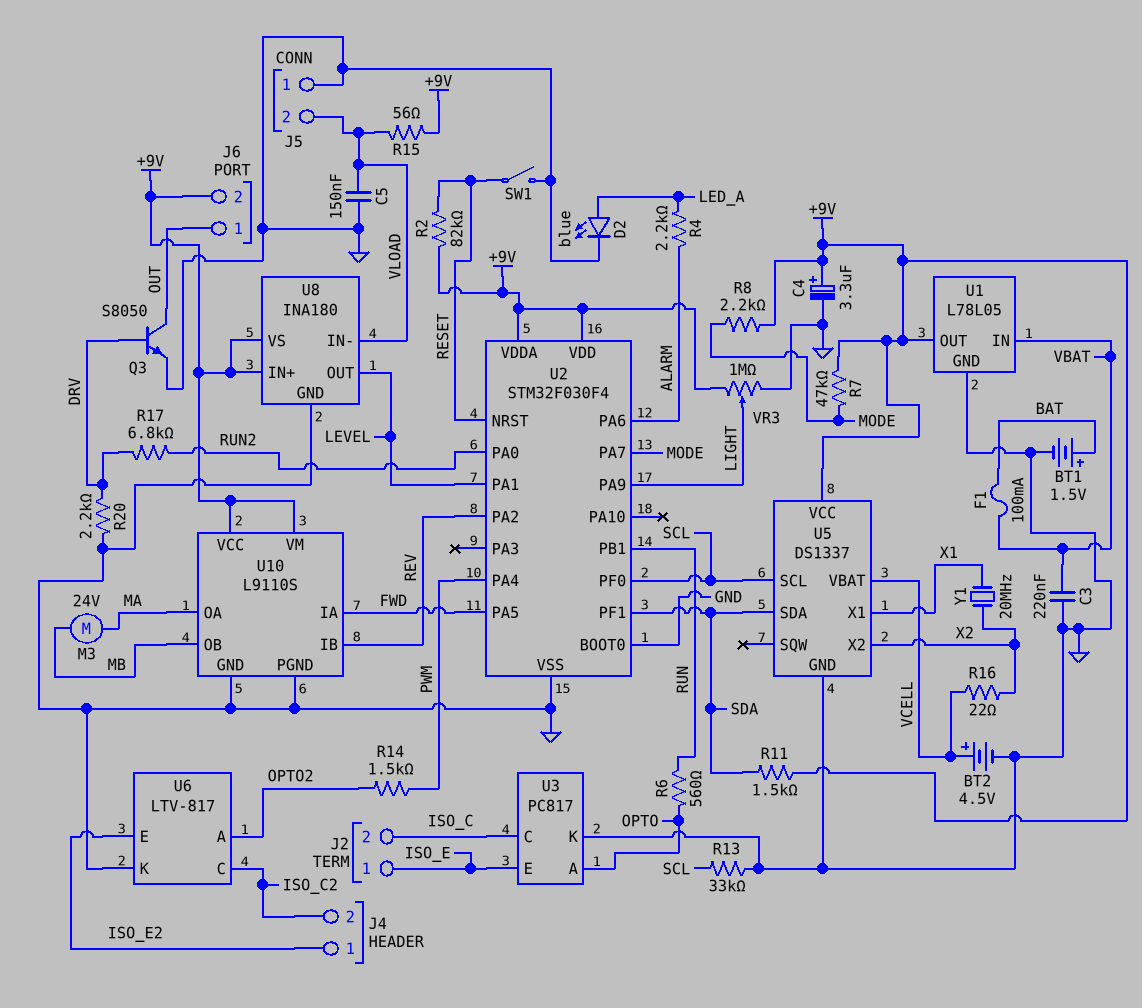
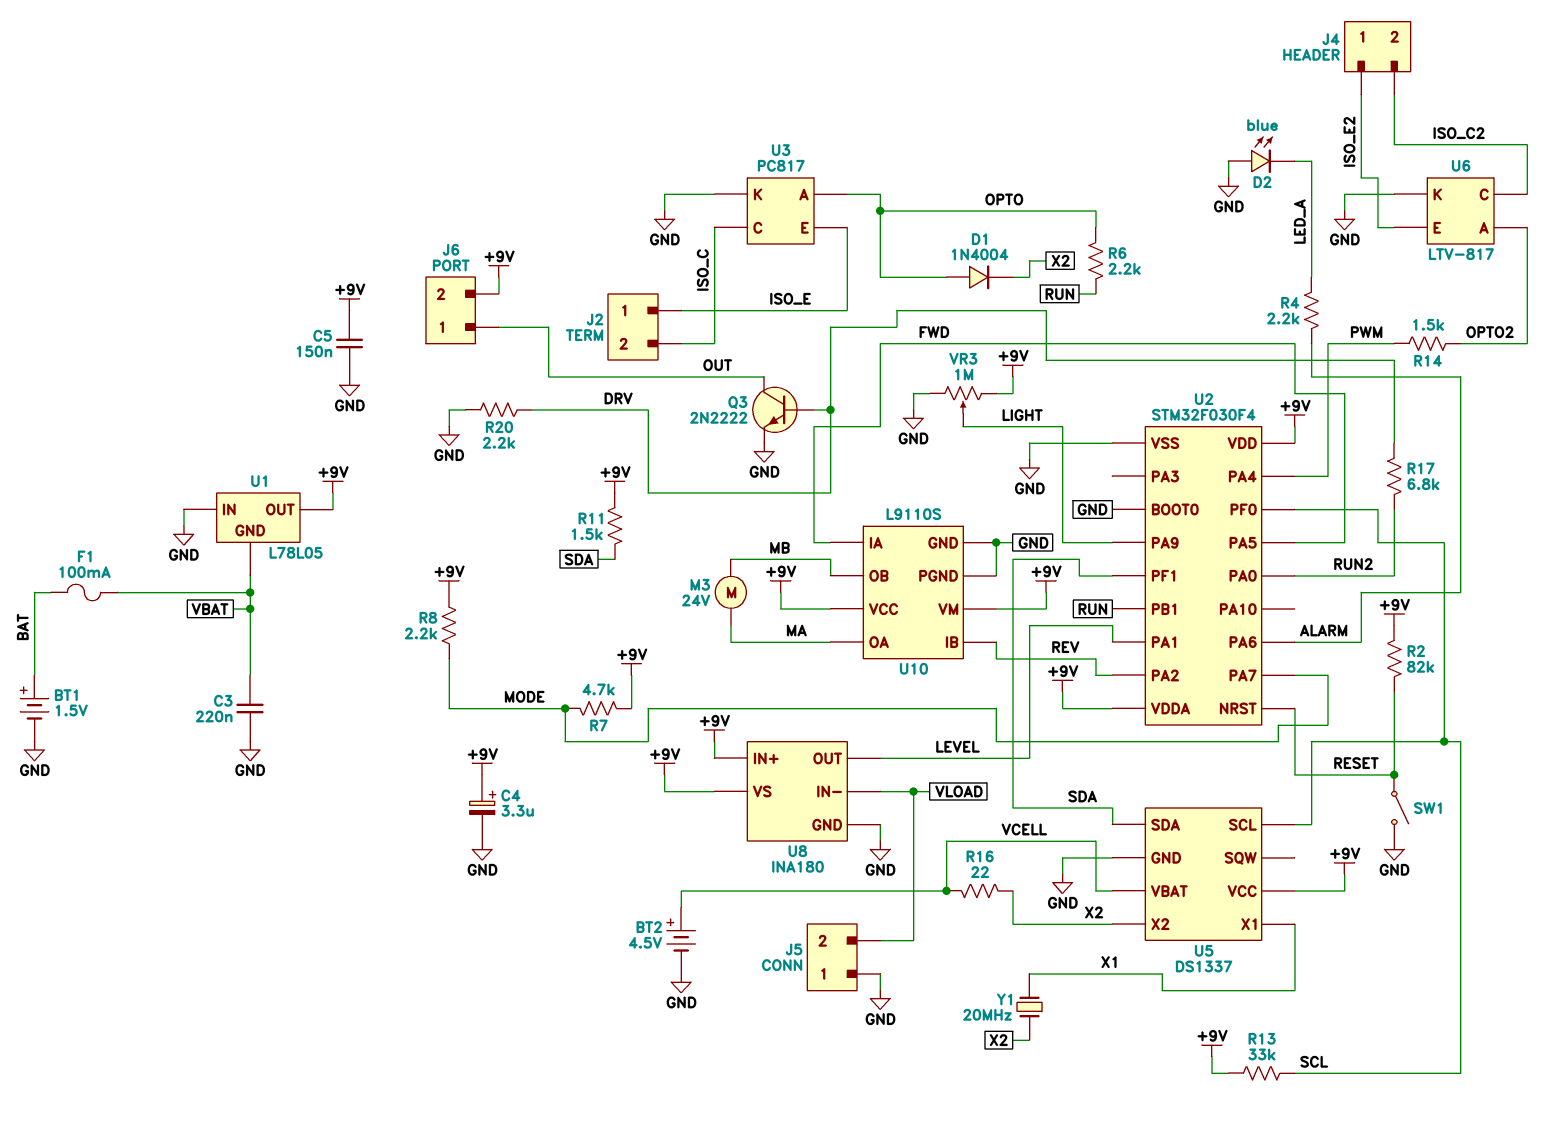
C5: 150nF (GND, VLOAD) -> 150nF (+9V, GND)
D1: none -> diode 1N4004 (A OPTO, K X2)
D2: LED blue (A LED_A, K GND) -> LED blue (A GND, K LED_A)
Q3: NPN S8050 (B DRV, C OUT, E GND) -> NPN 2N2222 (B DRV, C OUT, E GND)
R6: 560 (OPTO, RUN) -> 2.2k (OPTO, RUN)
R7: 47k (+9V, MODE) -> 4.7k (+9V, MODE)
R13: 33k (GND, SCL) -> 33k (+9V, SCL)
R15: 56 (+9V, VLOAD) -> none
U1 pin GND: GND -> VBAT
U1 pin IN: VBAT -> GND

